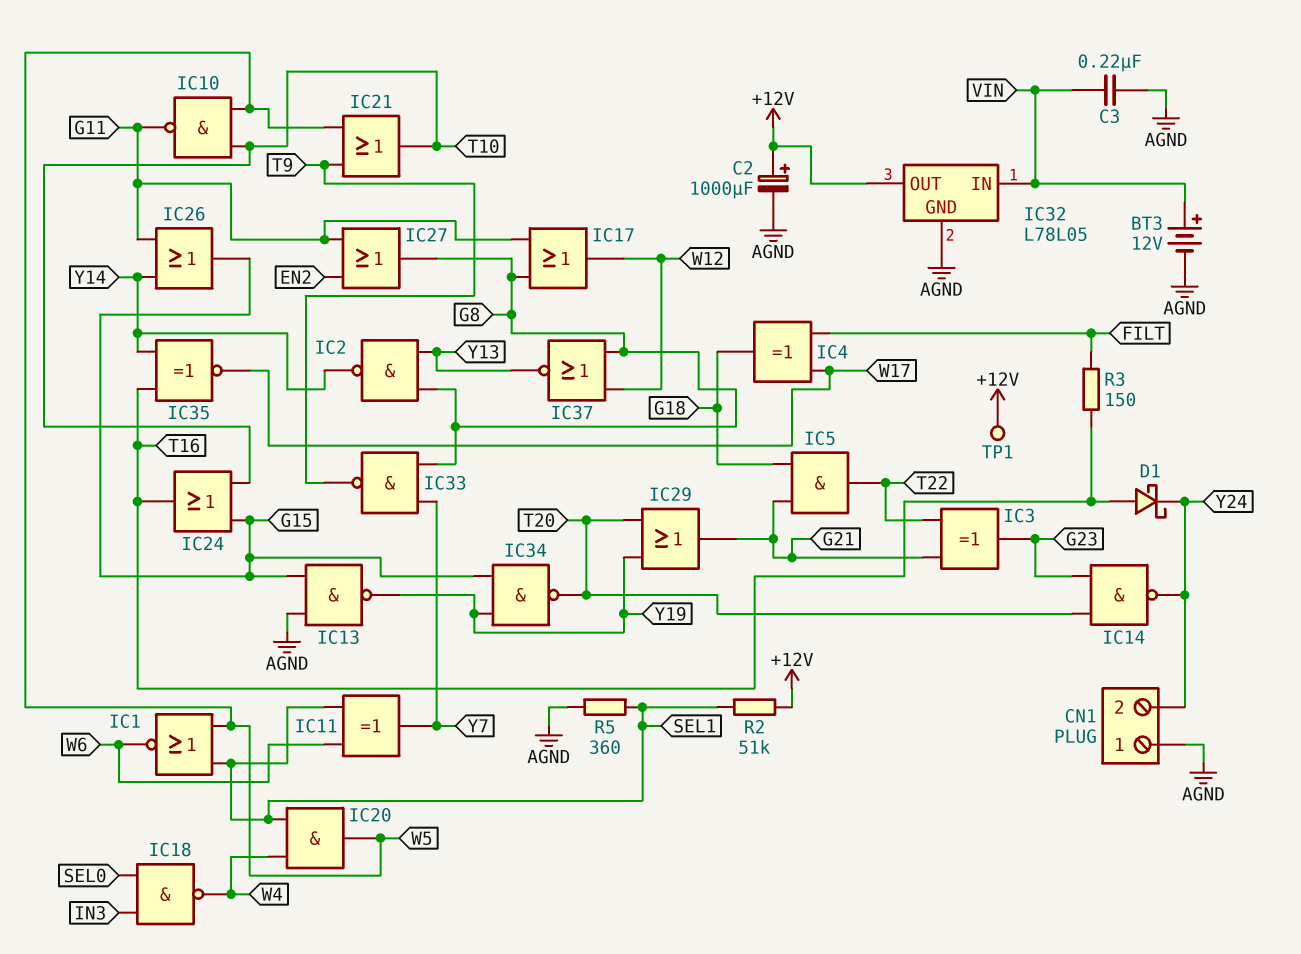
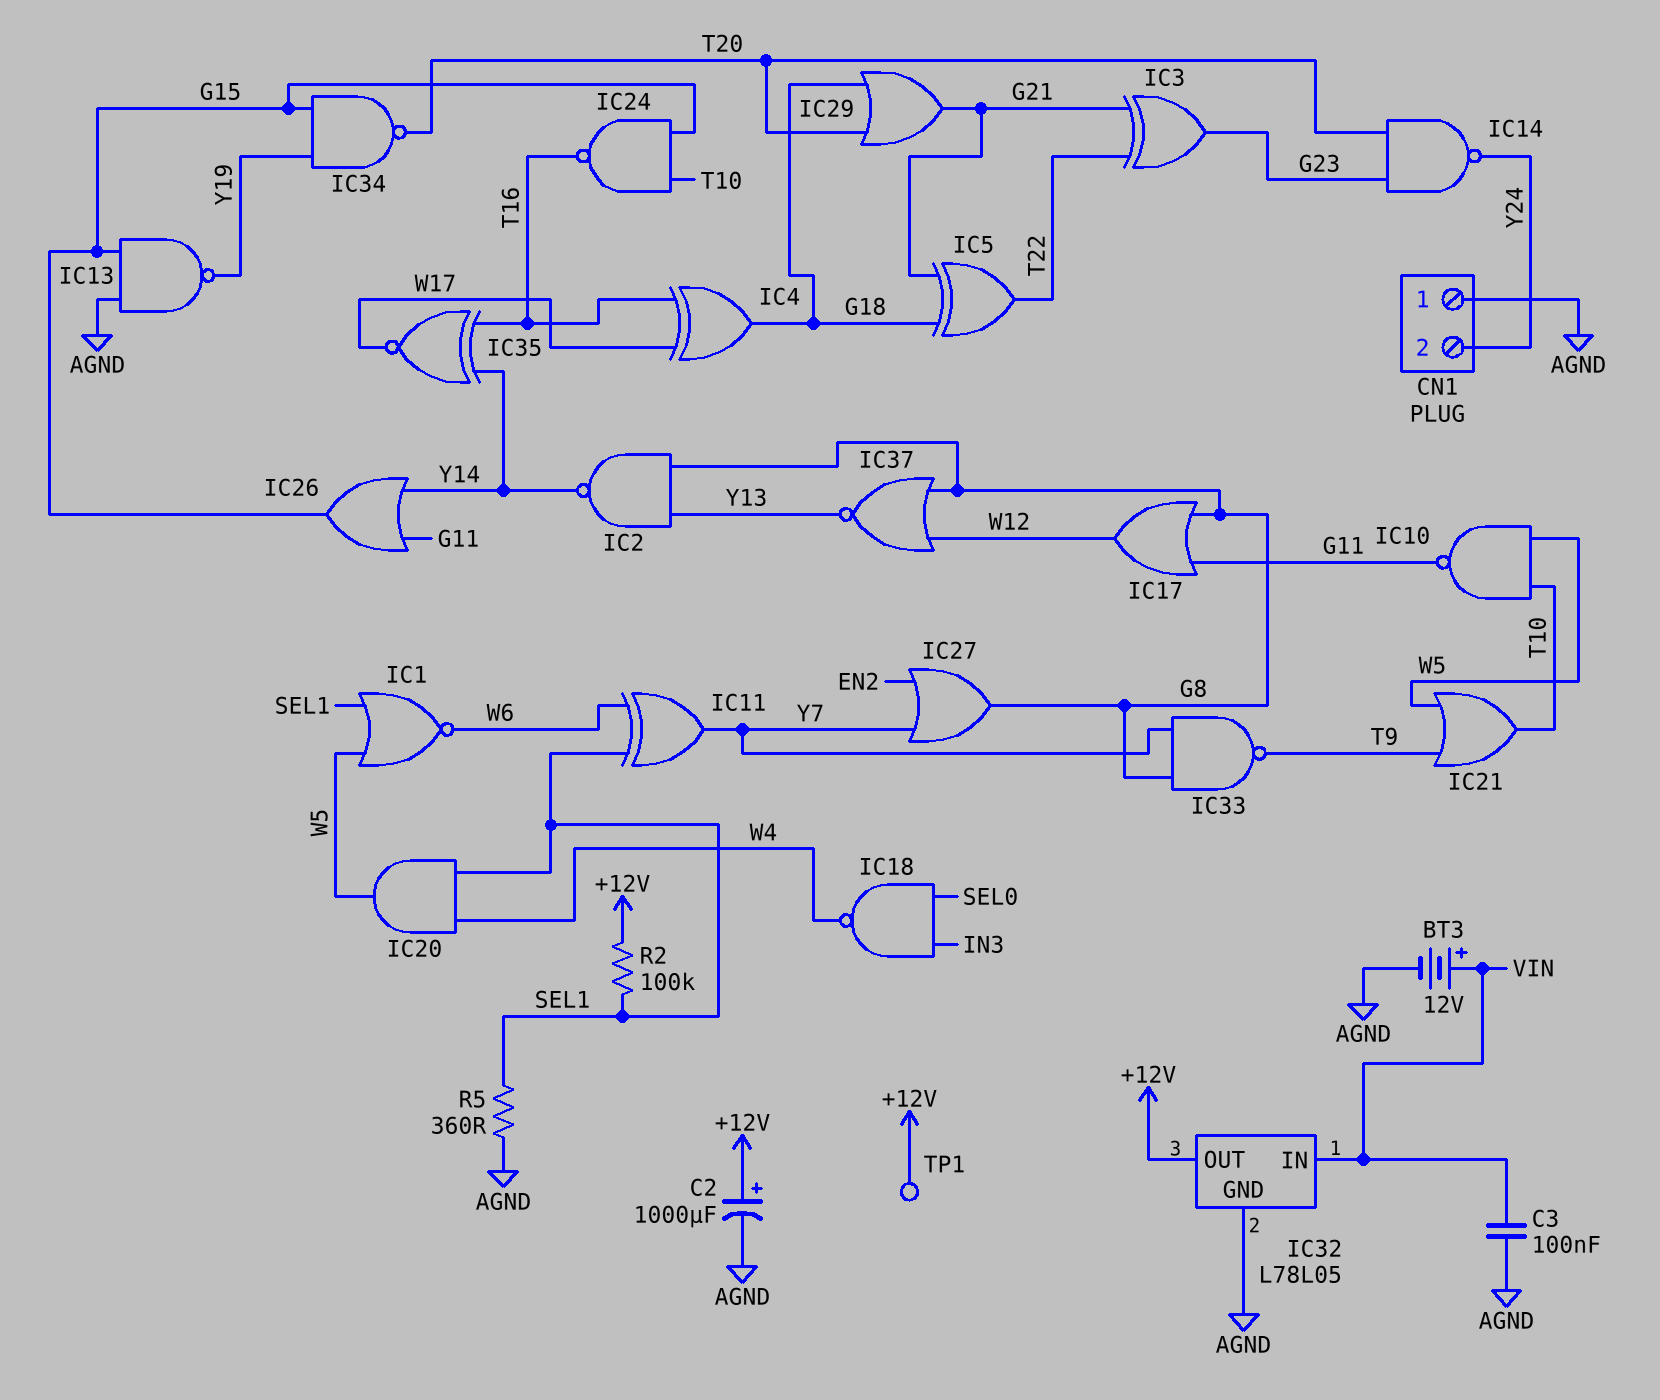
C3: 220nF (AGND, VIN) -> 100nF (AGND, VIN)
D1: schottky (A T16, K Y24) -> none
IC4: XOR (in FILT, in W17, out G18) -> XOR (in T16, in W17, out G18)
IC5: AND (in G18, in G21, out T22) -> XOR (in G18, in G21, out T22)
IC24: OR (in G15, in T10, out T16) -> NAND (in G15, in T10, out T16)
IC27: OR (in EN2, in G11, out G8) -> OR (in EN2, in Y7, out G8)
IC29: OR (in T20, in Y19, out G21) -> OR (in G18, in T20, out G21)
R2: 51k (+12V, SEL1) -> 100k (+12V, SEL1)
R3: 150 (FILT, T16) -> none

